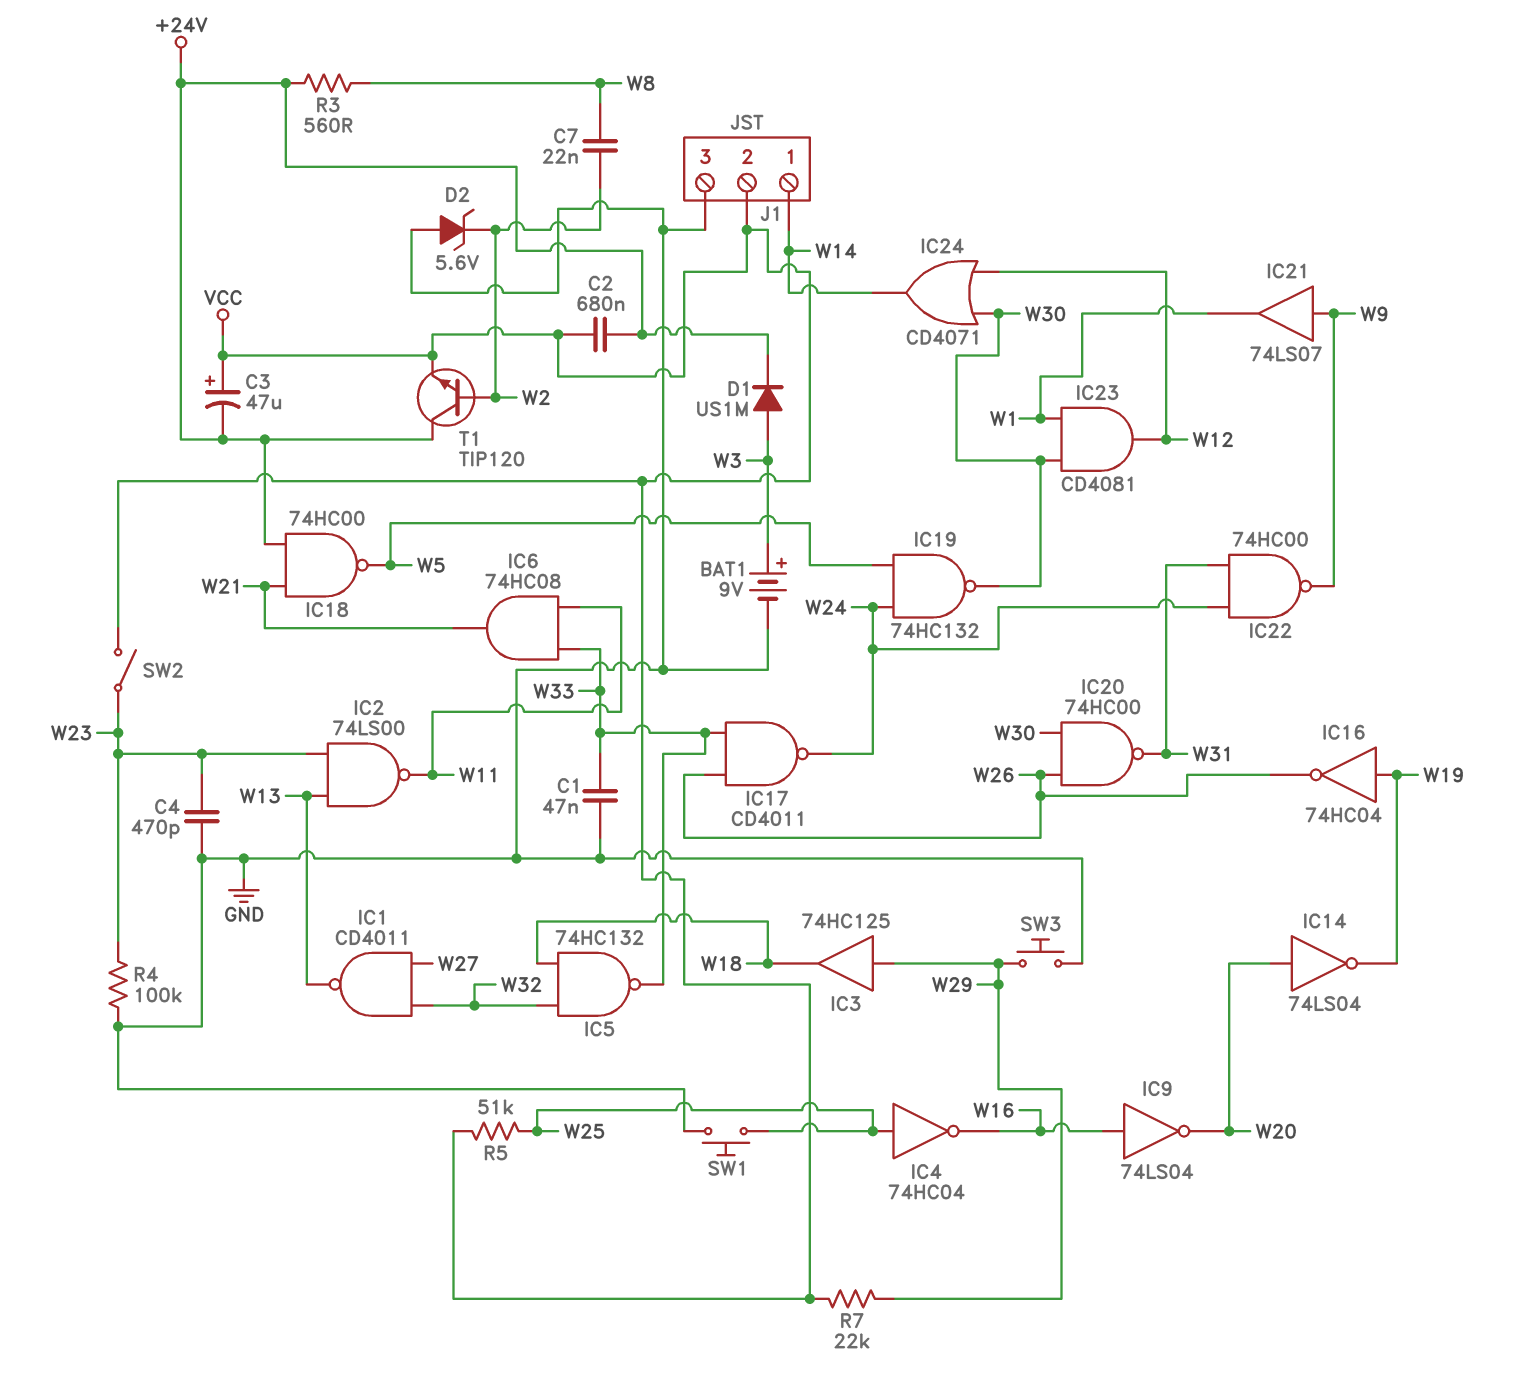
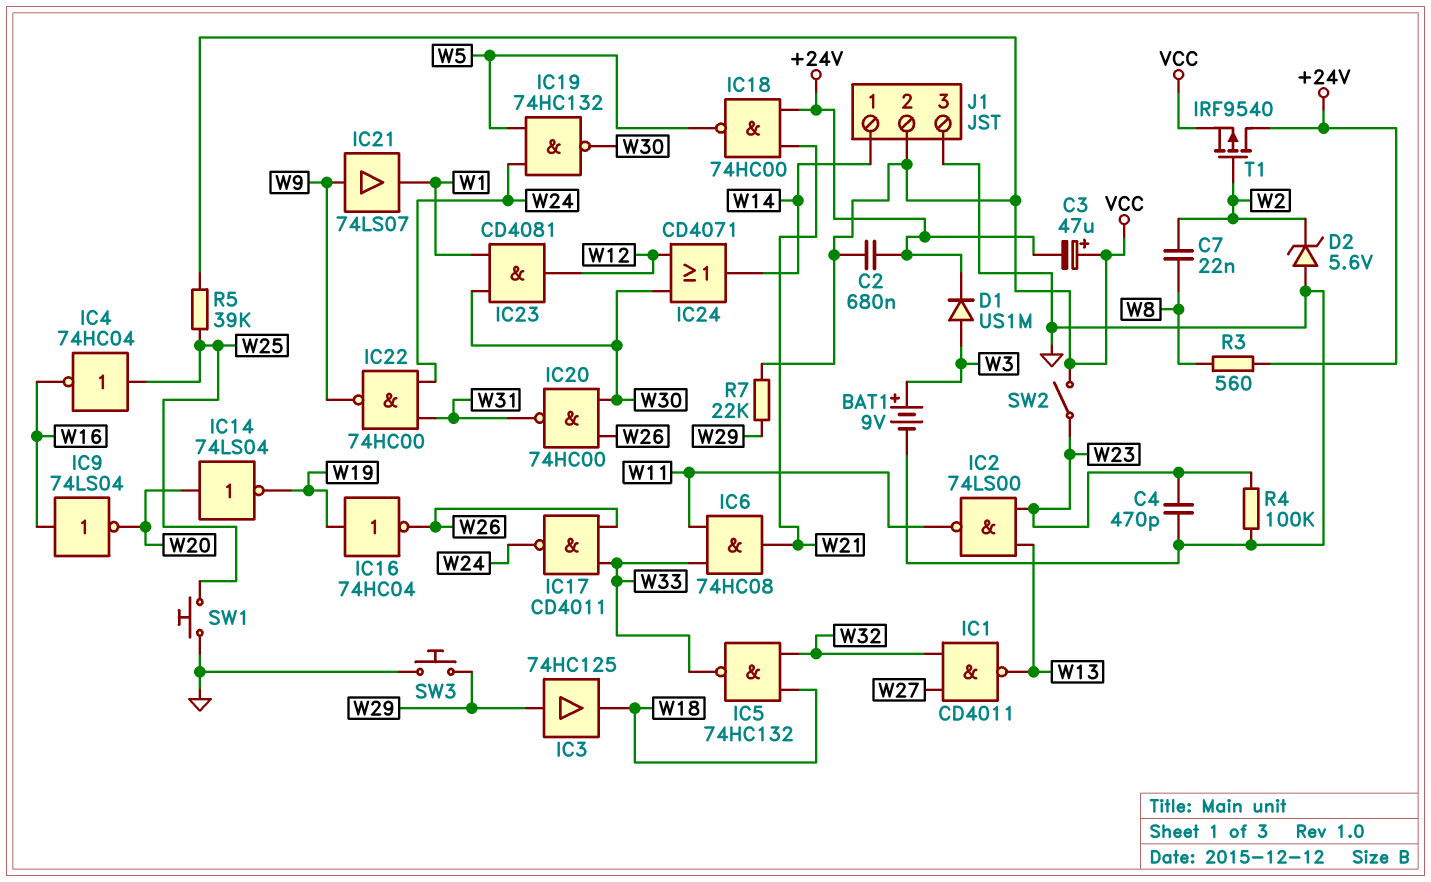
C1: 47nF (GND, W33) -> none
R5: 51k (VCC, W25) -> 39k (VCC, W25)
T1: NPN TIP120 (B W2, C +24V, E VCC) -> PMOS IRF9540 (G W2, D +24V, S VCC)

